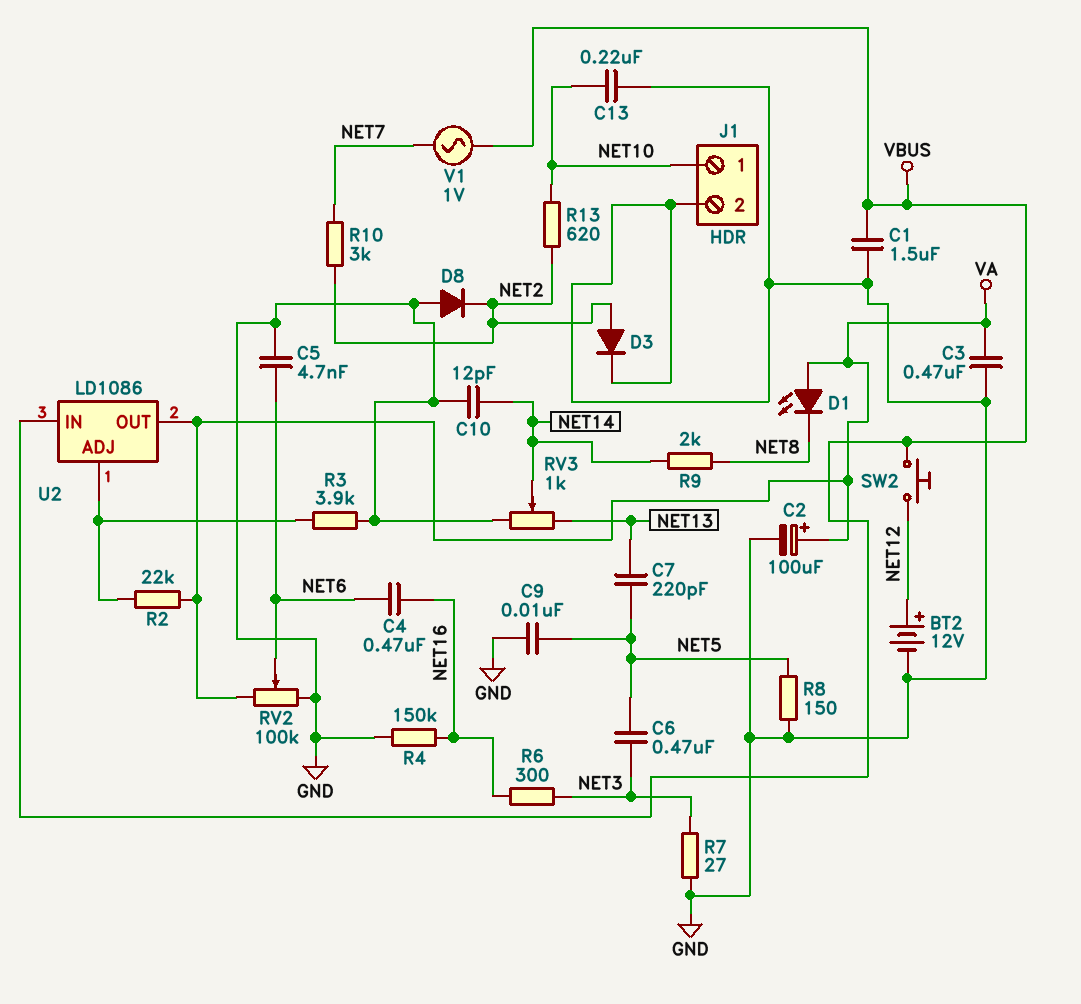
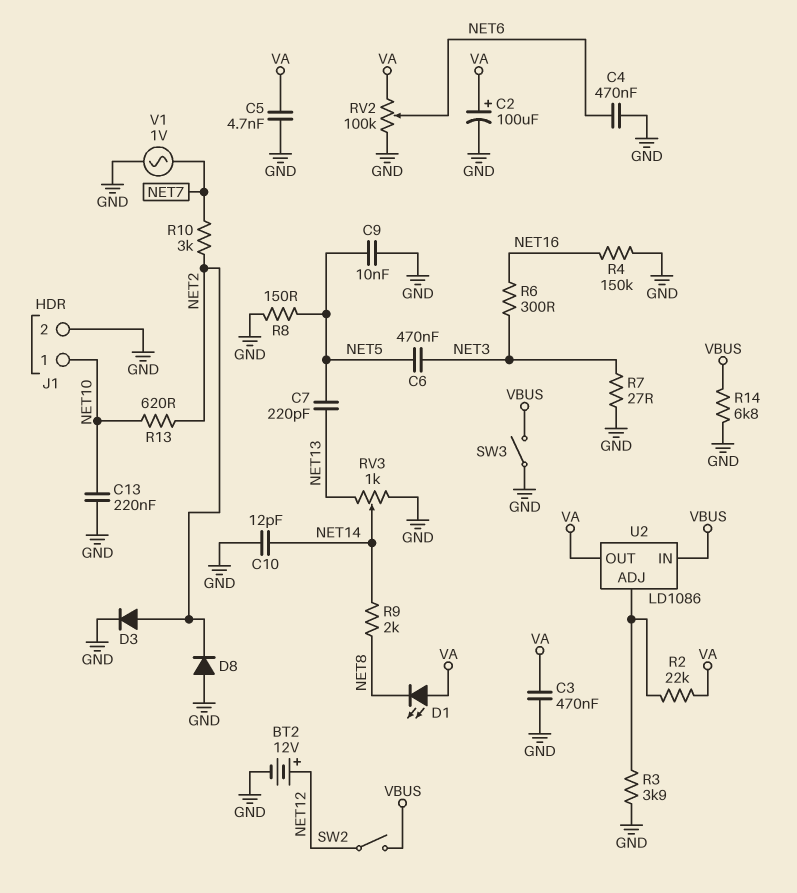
C1: 1.5uF (GND, VBUS) -> none
C4: 470nF (NET6, NET16) -> 470nF (GND, NET6)
C5: 4.7nF (GND, NET6) -> 4.7nF (GND, VA)
R14: none -> 6.8k (GND, VBUS)
SW2: button (NET12, VBUS) -> switch (NET12, VBUS)
SW3: none -> switch (GND, VBUS)
V1: AC 1V (NET7, VBUS) -> AC 1V (GND, NET7)

